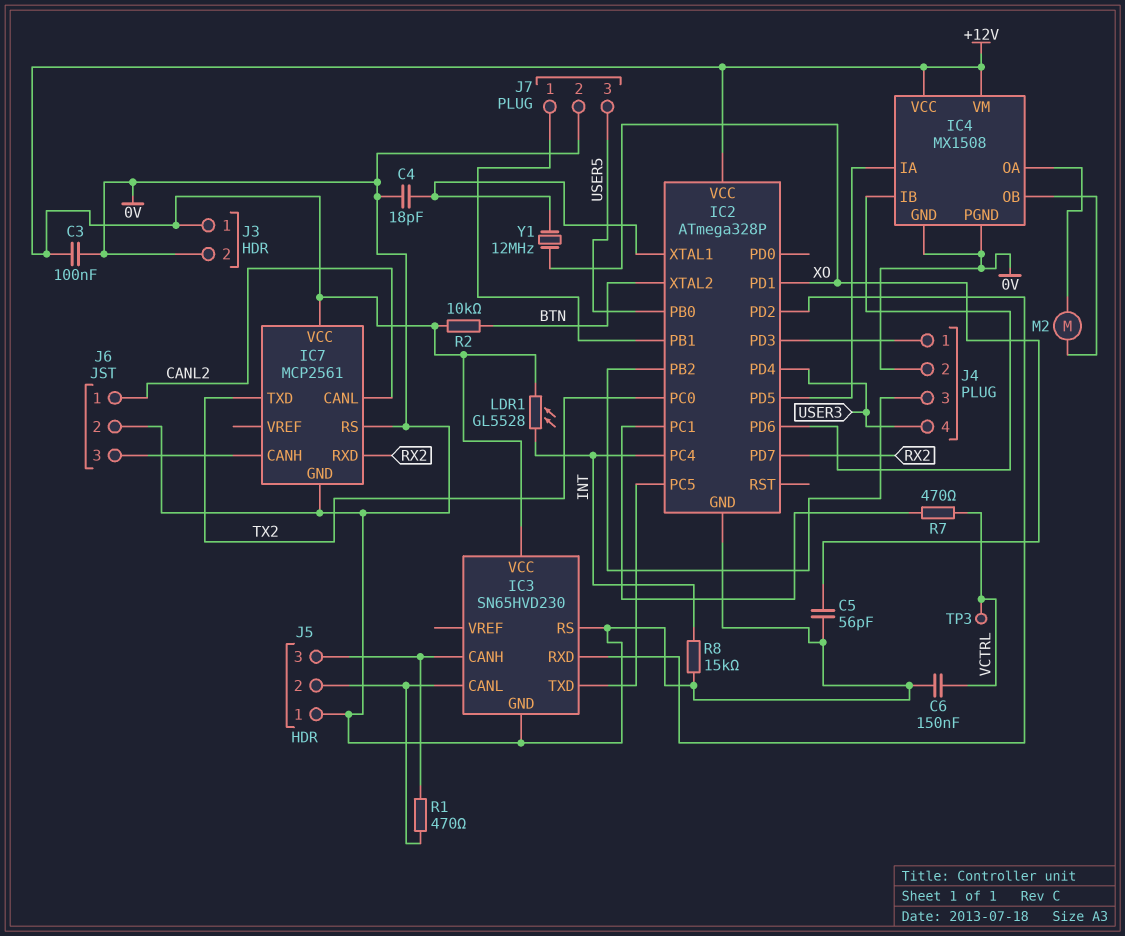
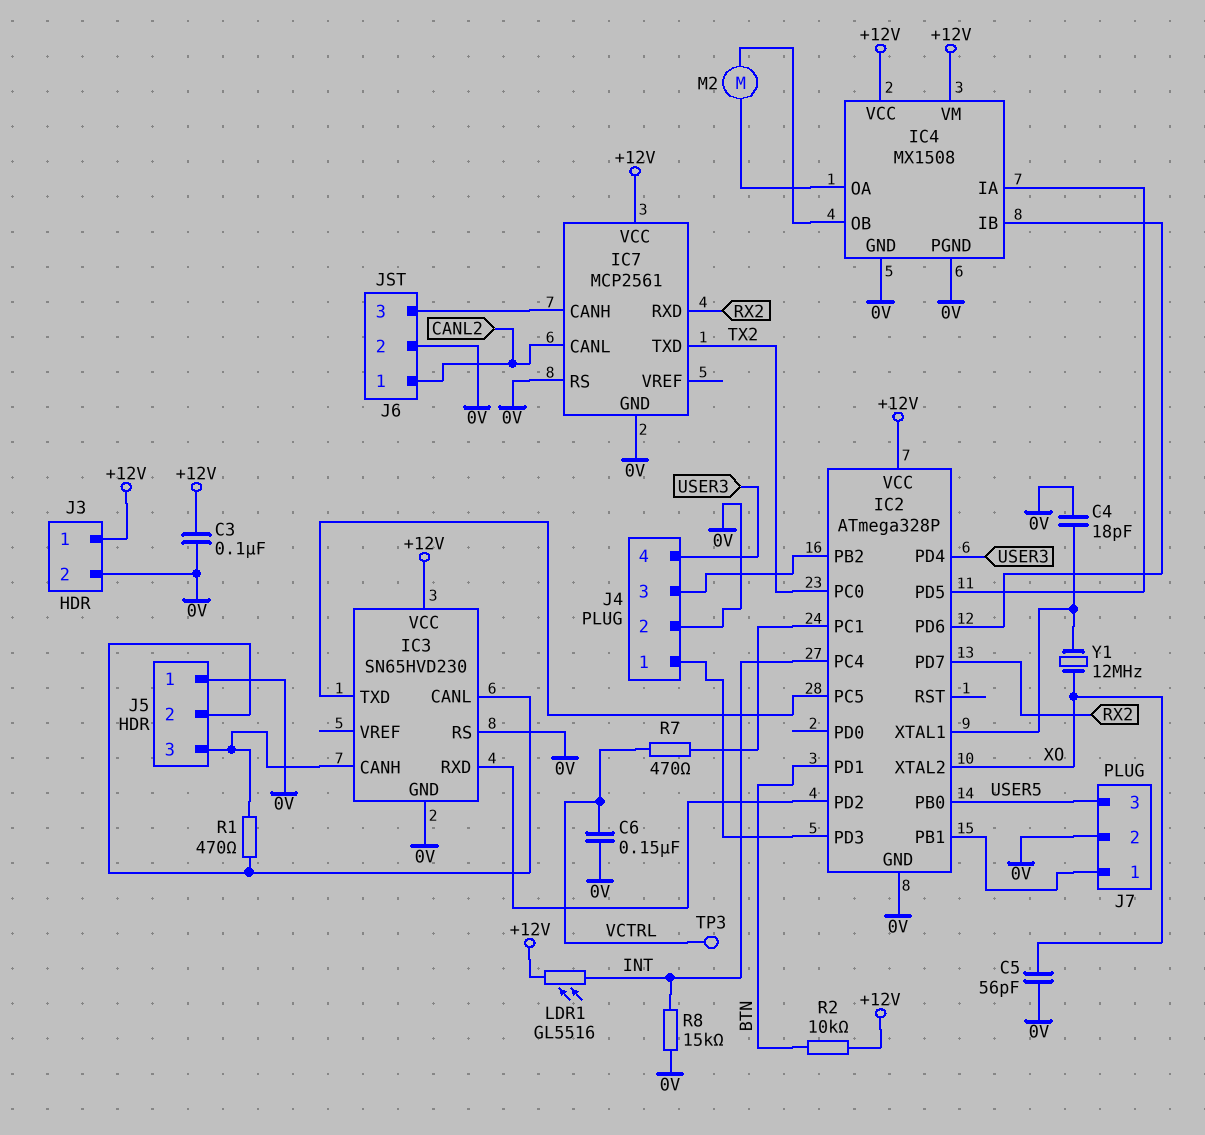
IC2 pin PD1: XO -> BTN
IC2 pin XTAL2: BTN -> XO
LDR1: GL5528 (+12V, INT) -> GL5516 (+12V, INT)

